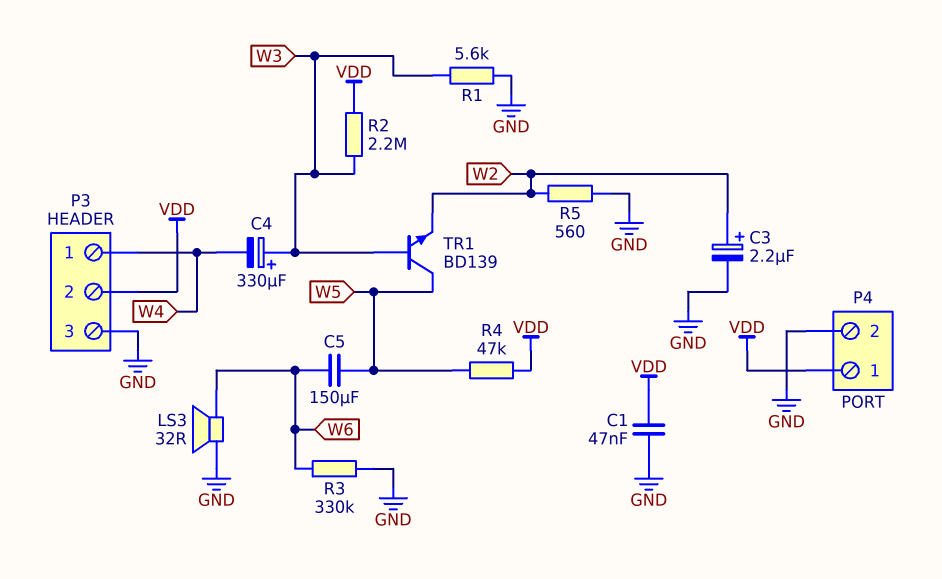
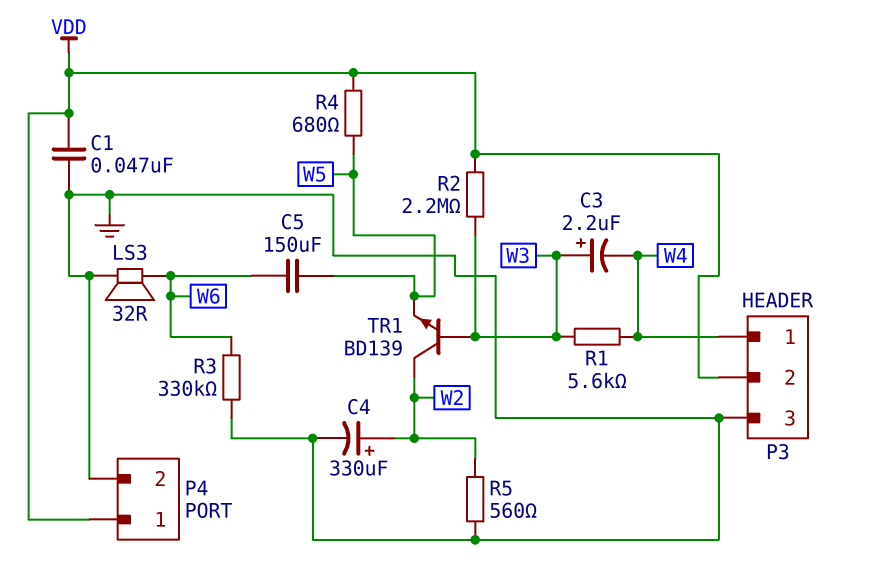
C3: 2.2uF (plus W2, minus GND) -> 2.2uF (plus W3, minus W4)
C4: 330uF (plus W3, minus W4) -> 330uF (plus W2, minus GND)
R1: 5.6k (GND, W3) -> 5.6k (W3, W4)
R4: 47k (VDD, W5) -> 680 (VDD, W5)
TR1: NPN BD139 (B W3, C W5, E W2) -> NPN BD139 (B W3, C W2, E W5)

